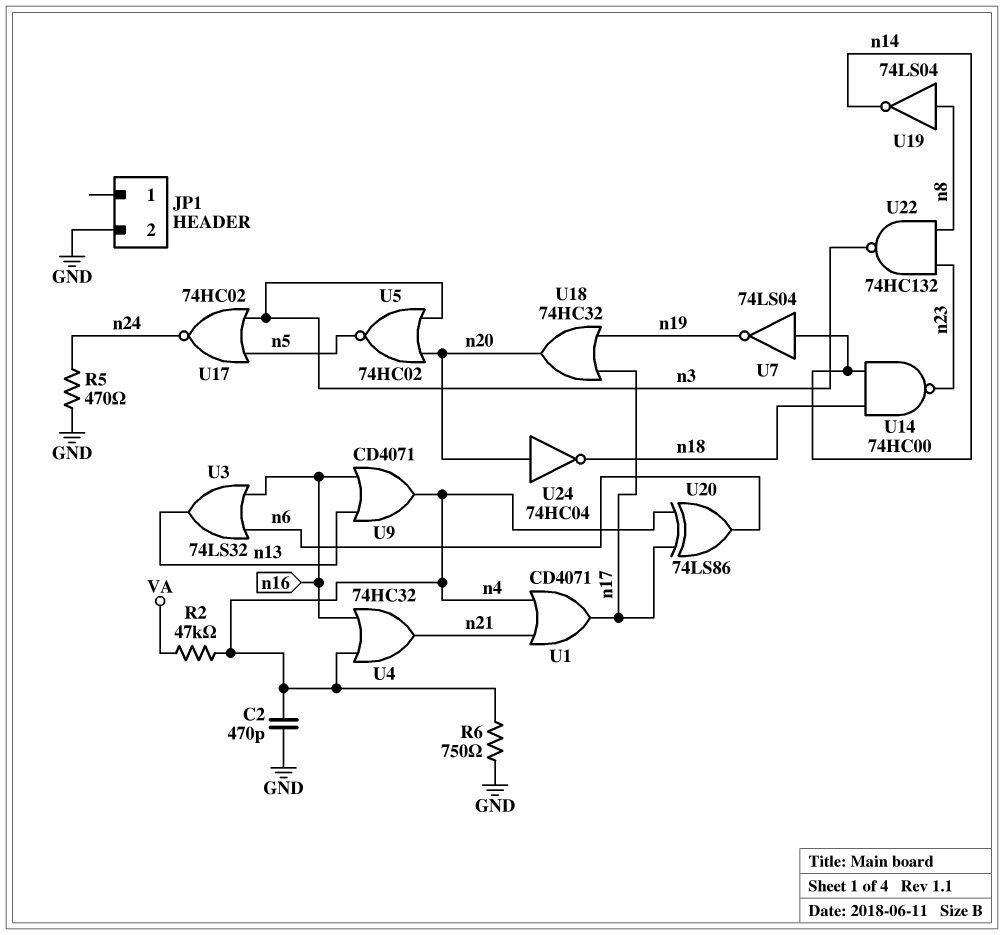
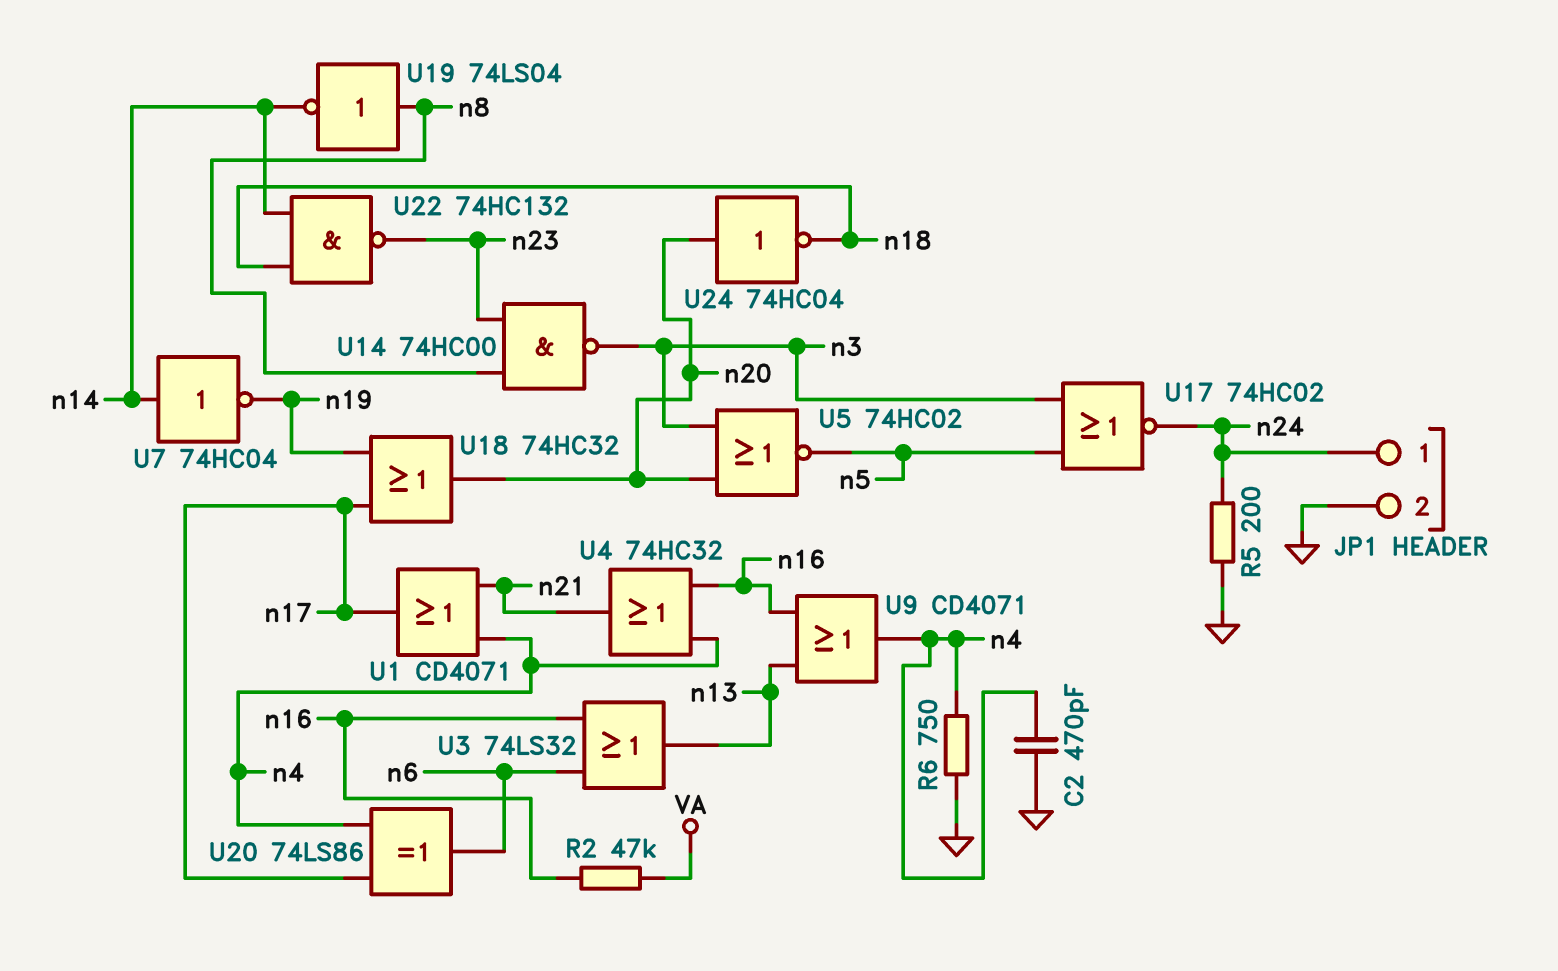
JP1 pin 1: none -> n24
R2: 47k (VA, n4) -> 47k (VA, n16)
R5: 470 (GND, n24) -> 200 (GND, n24)
U7: NOT 74LS04 (in n14, out n19) -> NOT 74HC04 (in n14, out n19)
U14: NAND 74HC00 (in n14, in n18, out n23) -> NAND 74HC00 (in n8, in n23, out n3)
U22: NAND 74HC132 (in n8, in n23, out n3) -> NAND 74HC132 (in n14, in n18, out n23)

